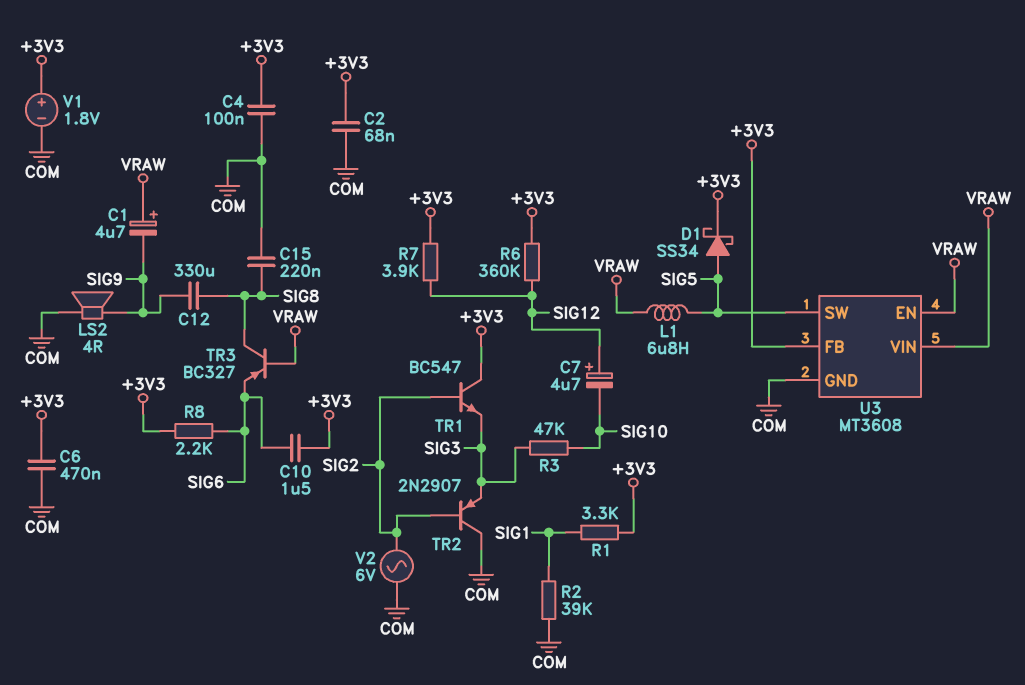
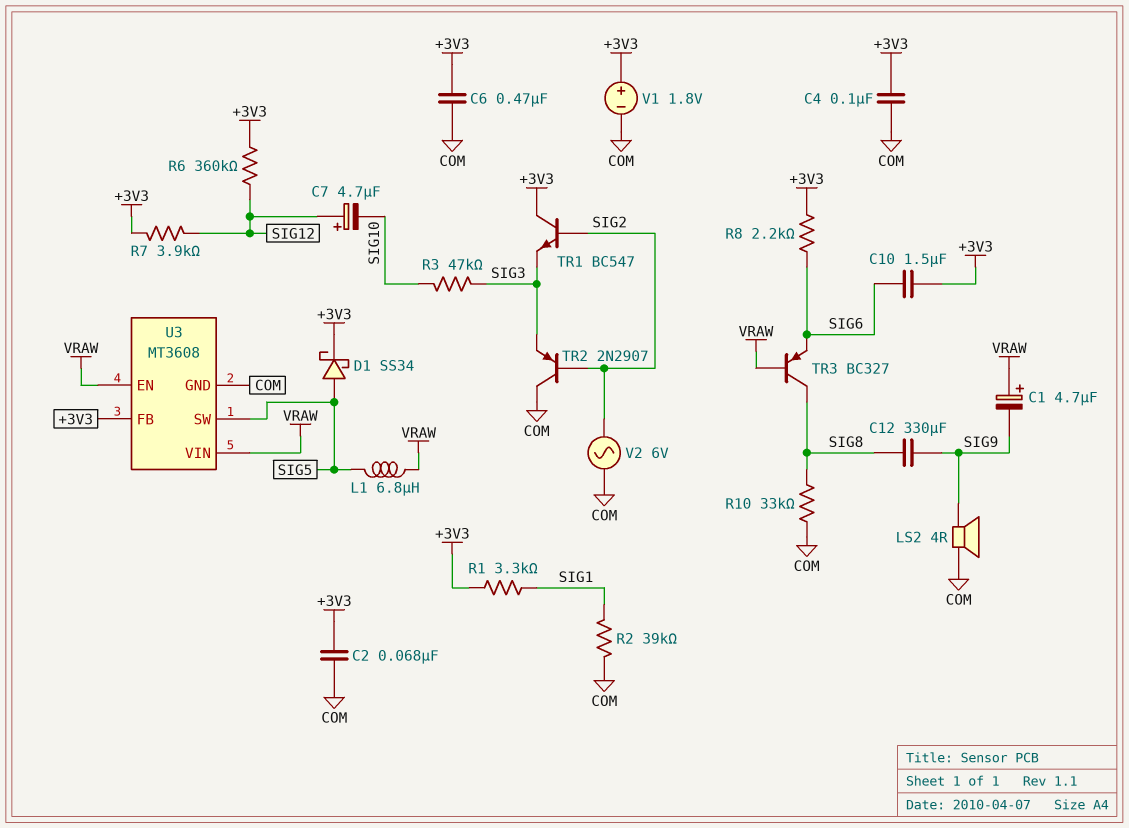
C15: 220nF (COM, SIG8) -> none
R10: none -> 33k (COM, SIG8)

